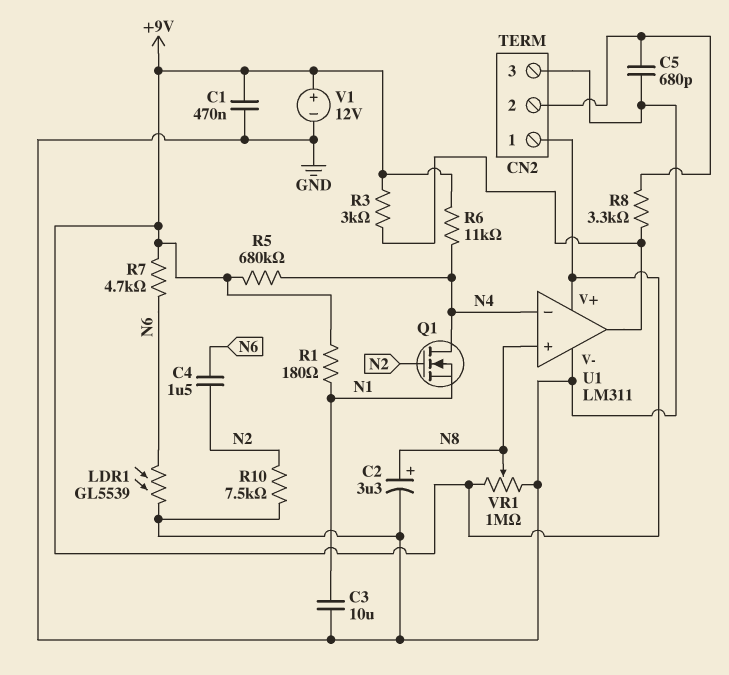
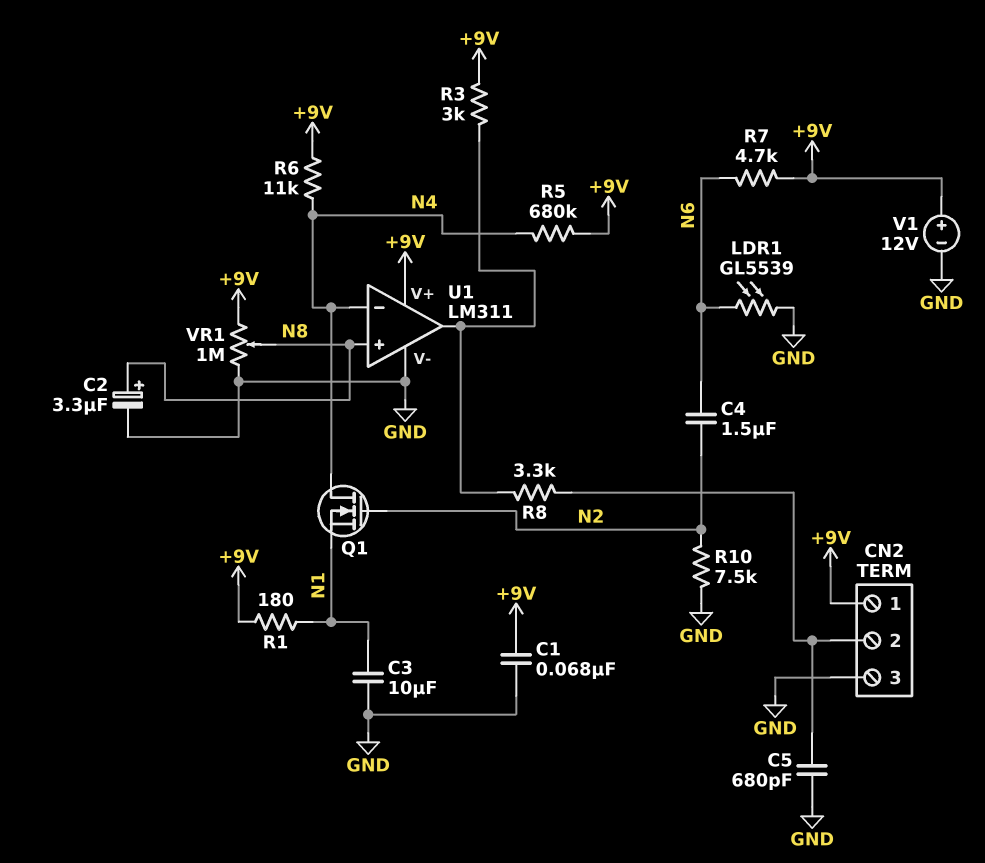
C1: 470nF (+9V, GND) -> 68nF (+9V, GND)

